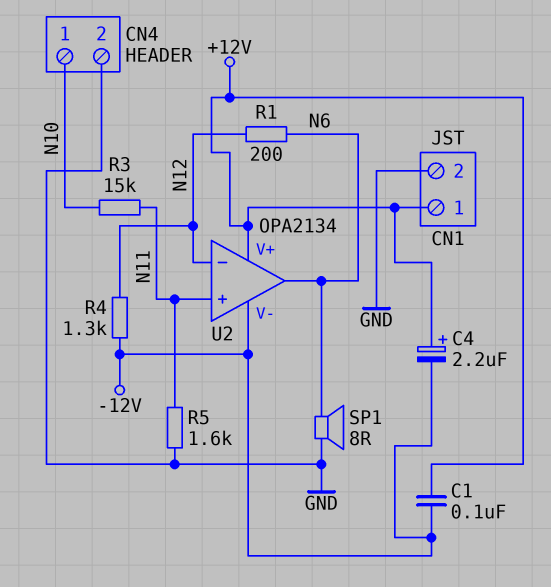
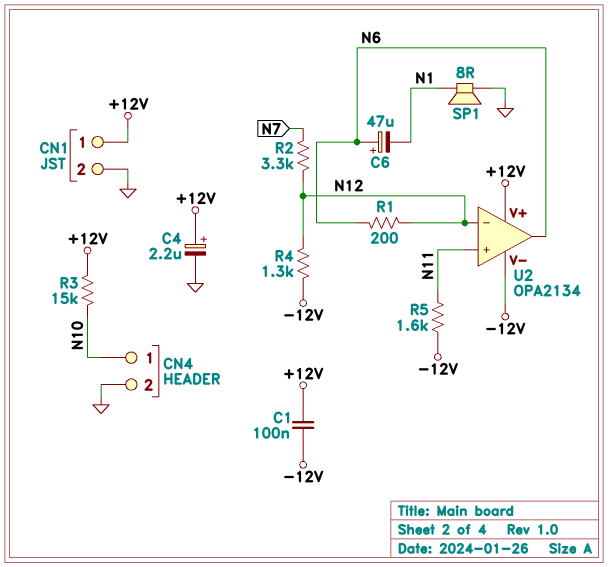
C4: 2.2uF (plus +12V, minus -12V) -> 2.2uF (plus +12V, minus GND)
C6: none -> 47uF (plus N6, minus N1)
R2: none -> 3.3k (N7, N12)
R3: 15k (N10, N11) -> 15k (+12V, N10)
R5: 1.6k (GND, N11) -> 1.6k (-12V, N11)
SP1: speaker 8R (GND, N6) -> speaker 8R (GND, N1)

